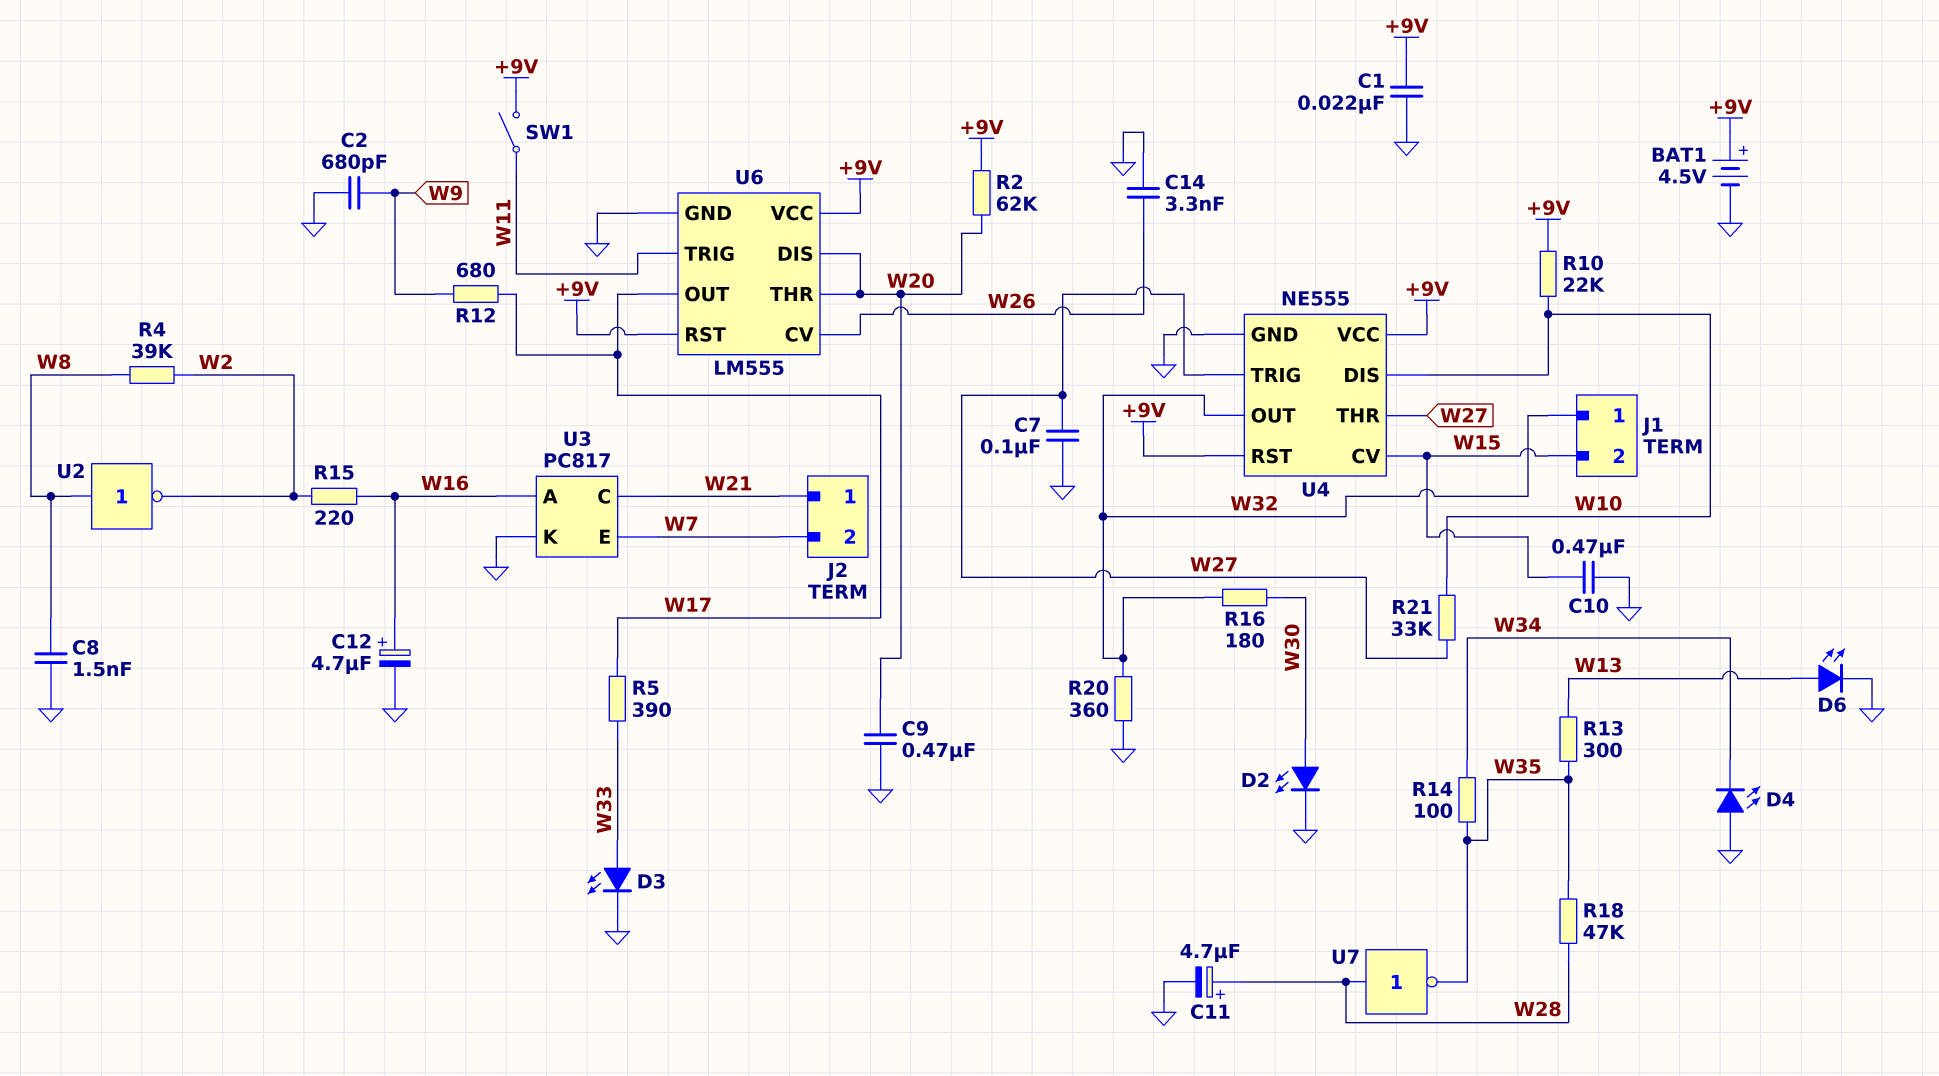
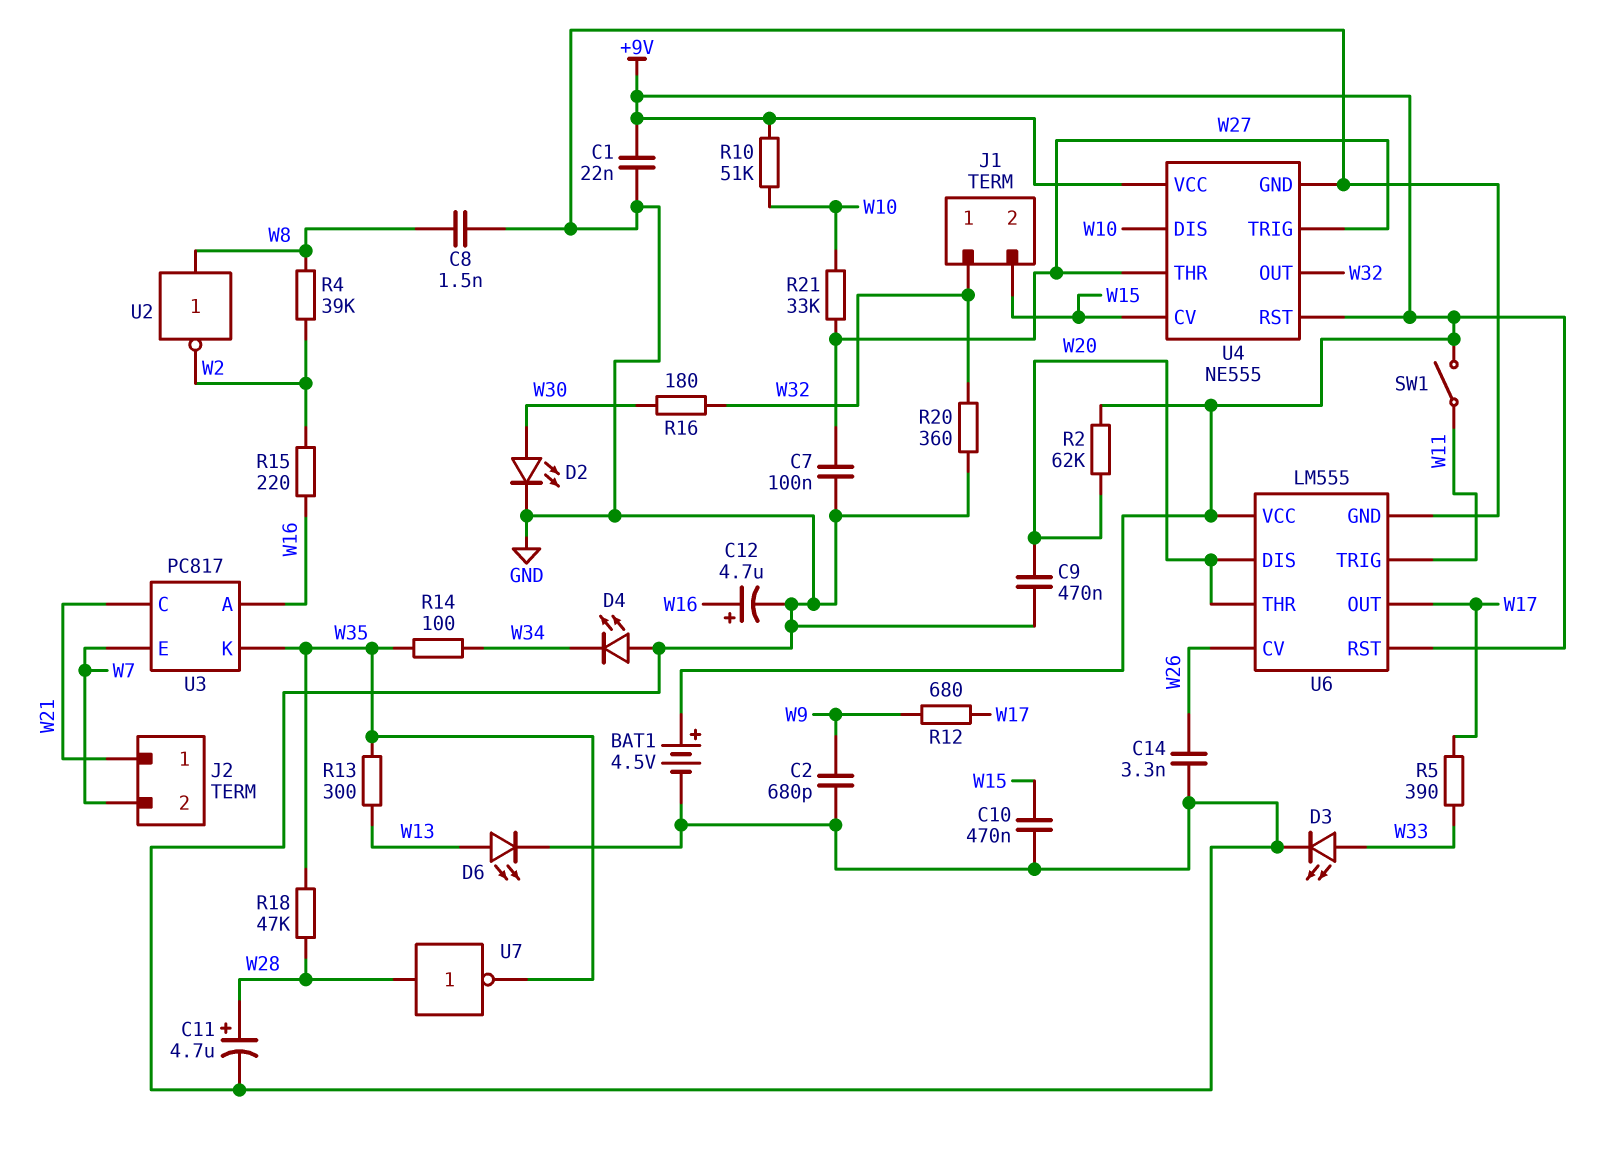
R10: 22k (+9V, W10) -> 51k (+9V, W10)
U3 pin K: GND -> W35

